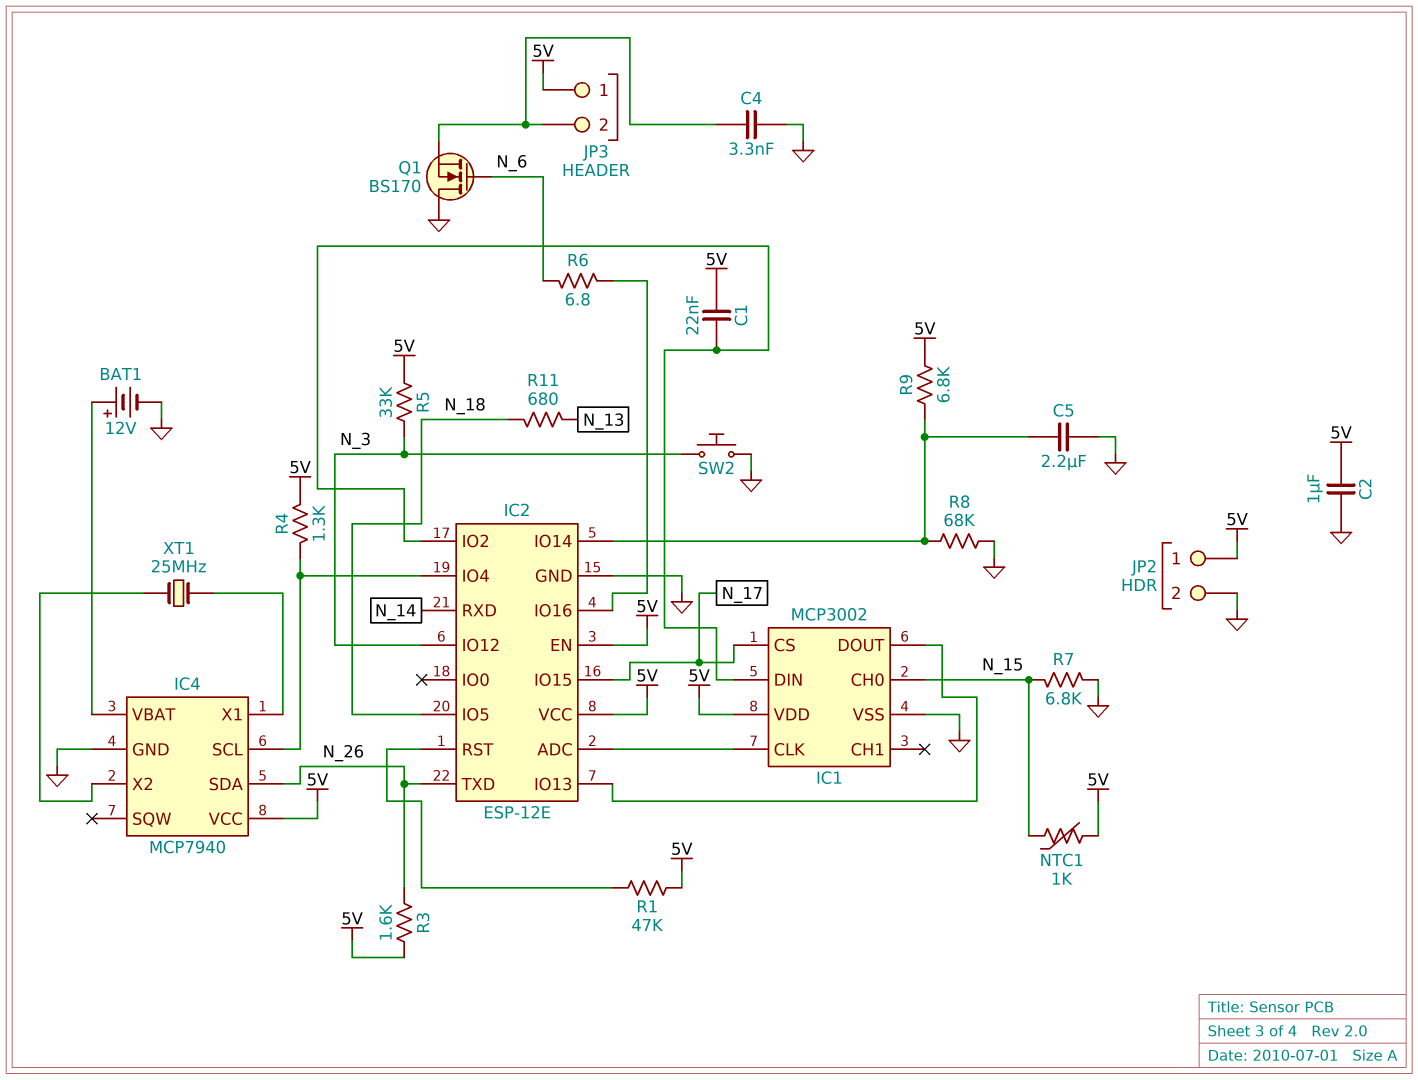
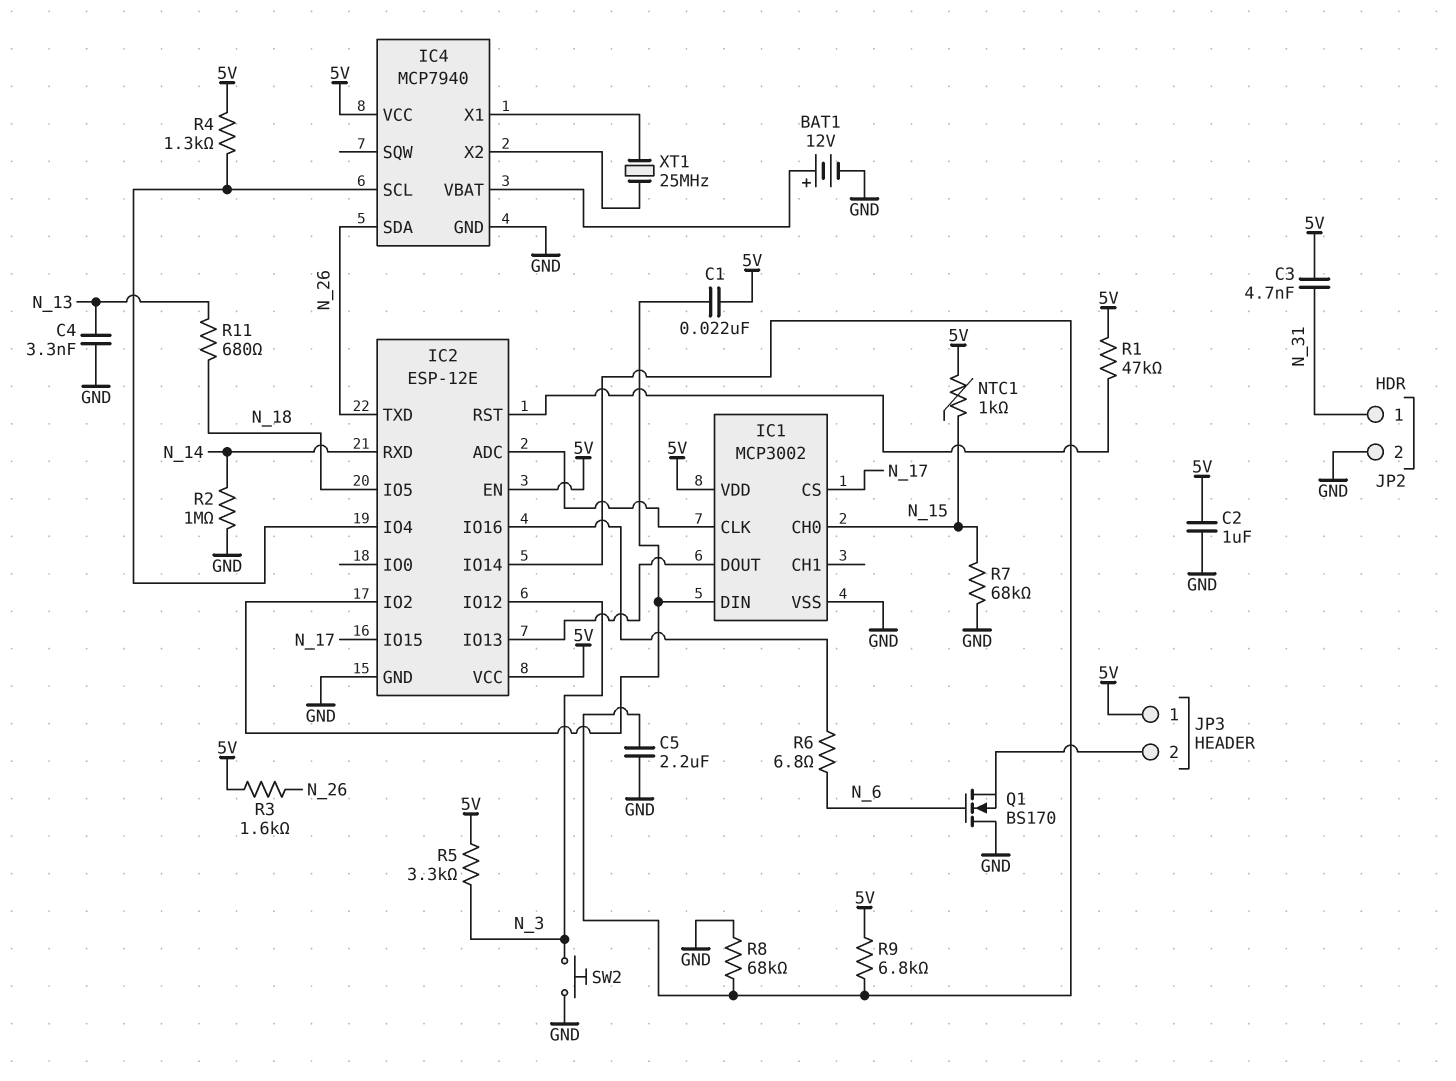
C3: none -> 4.7nF (5V, N_31)
C4: 3.3nF (GND, JP3/2) -> 3.3nF (GND, N_13)
JP2 pin 1: 5V -> N_31
R2: none -> 1M (GND, N_14)
R5: 33k (5V, N_3) -> 3.3k (5V, N_3)
R7: 6.8k (GND, N_15) -> 68k (GND, N_15)

